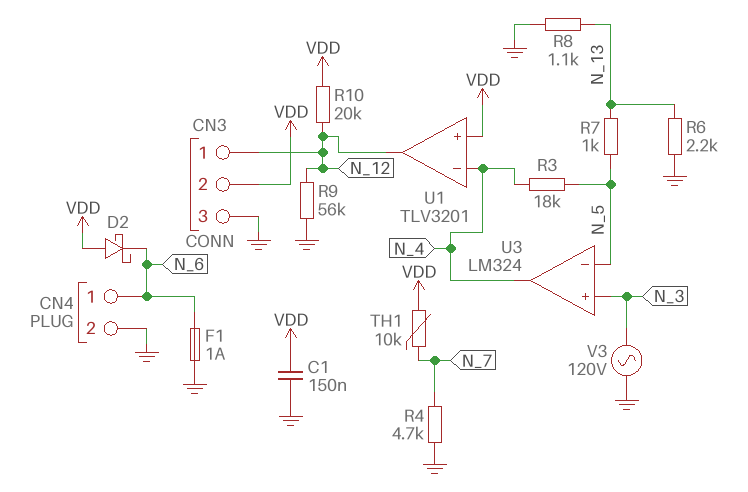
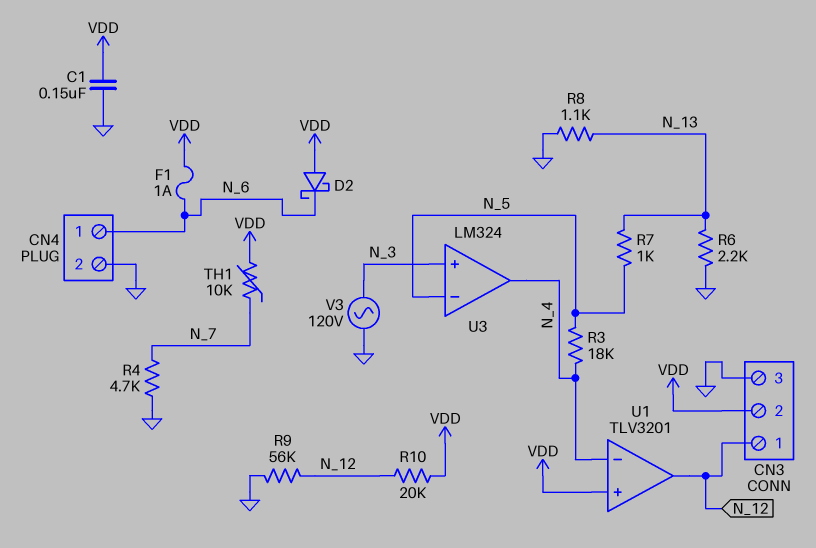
F1: 1A (GND, N_6) -> 1A (N_6, VDD)

